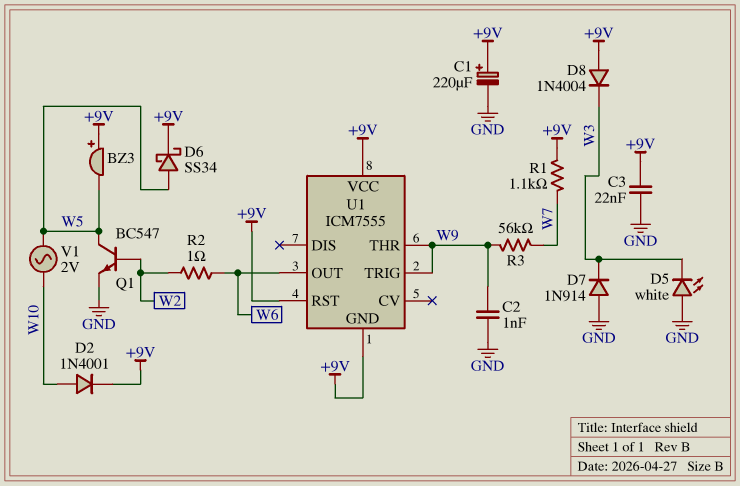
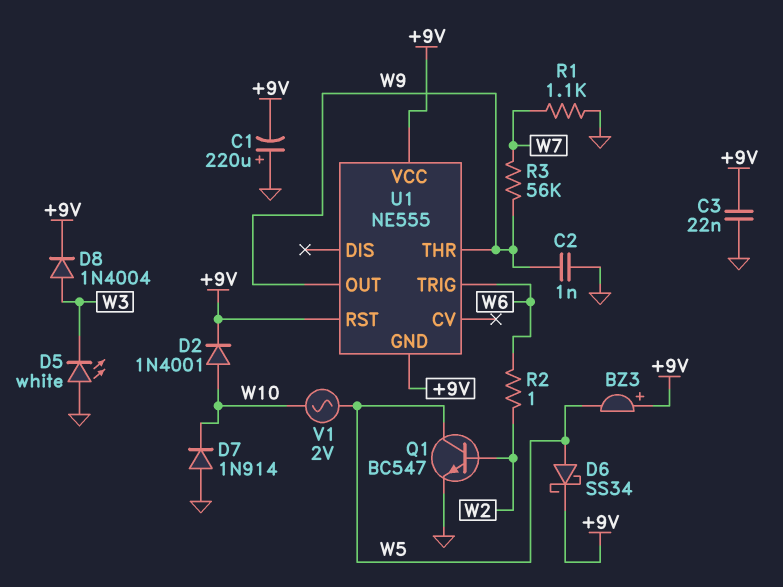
C1: 220uF (plus +9V, minus GND) -> 220uF (plus GND, minus +9V)
D7: diode 1N914 (A GND, K W3) -> diode 1N914 (A GND, K W10)
D8: diode 1N4004 (A +9V, K W3) -> diode 1N4004 (A W3, K +9V)
R1: 1.1k (+9V, W7) -> 1.1k (GND, W7)
U1: ICM7555 -> NE555
U1 pin OUT: W6 -> W9
U1 pin TRIG: W9 -> W6

